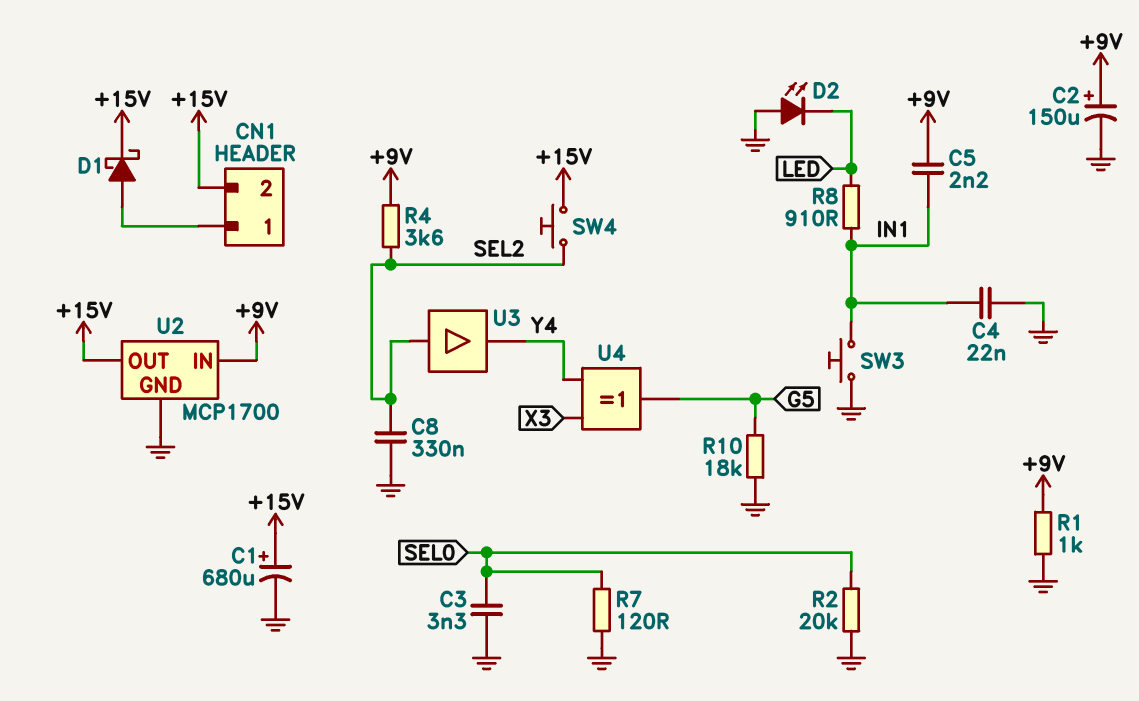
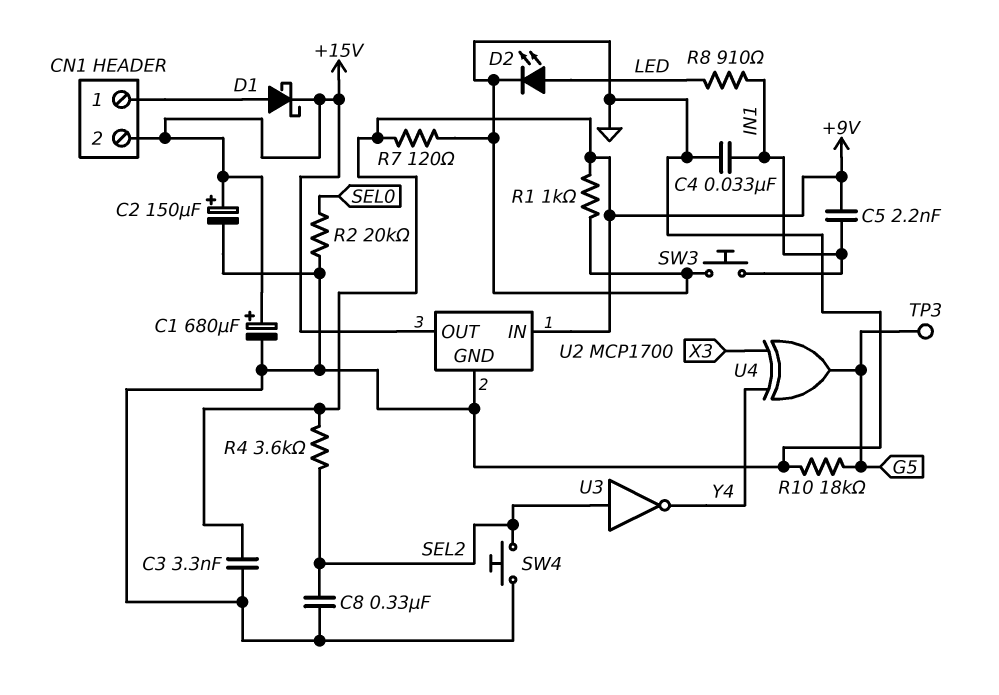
C2: 150uF (plus +9V, minus GND) -> 150uF (plus +15V, minus GND)
C3: 3.3nF (GND, SEL0) -> 3.3nF (+9V, GND)
C4: 22nF (GND, IN1) -> 33nF (GND, IN1)
D2: LED (A GND, K LED) -> LED (A LED, K GND)
R7: 120 (GND, SEL0) -> 120 (+9V, GND)
SW4: button (+15V, SEL2) -> button (GND, SEL2)
TP3: none -> test point (G5)
U3: buffer (in SEL2, out Y4) -> NOT (in SEL2, out Y4)

